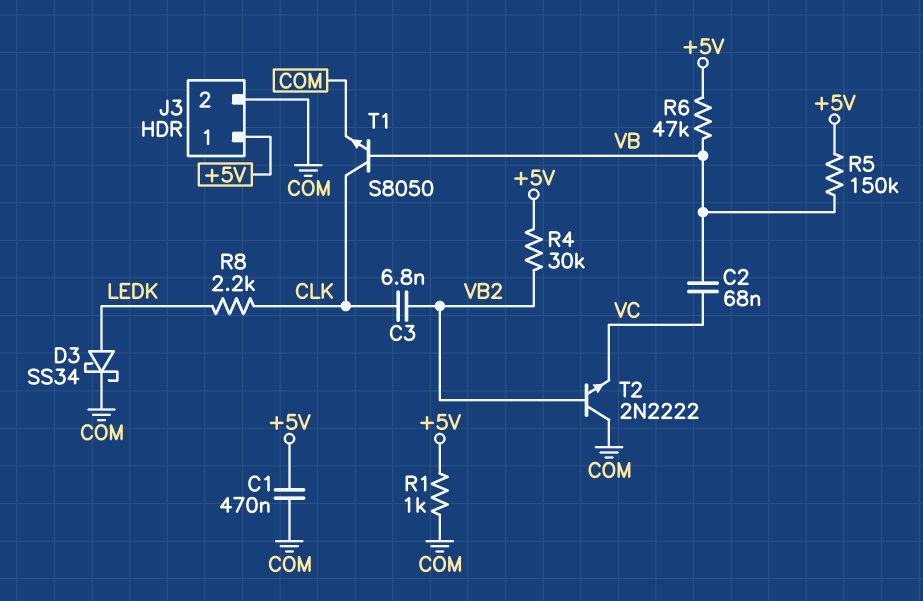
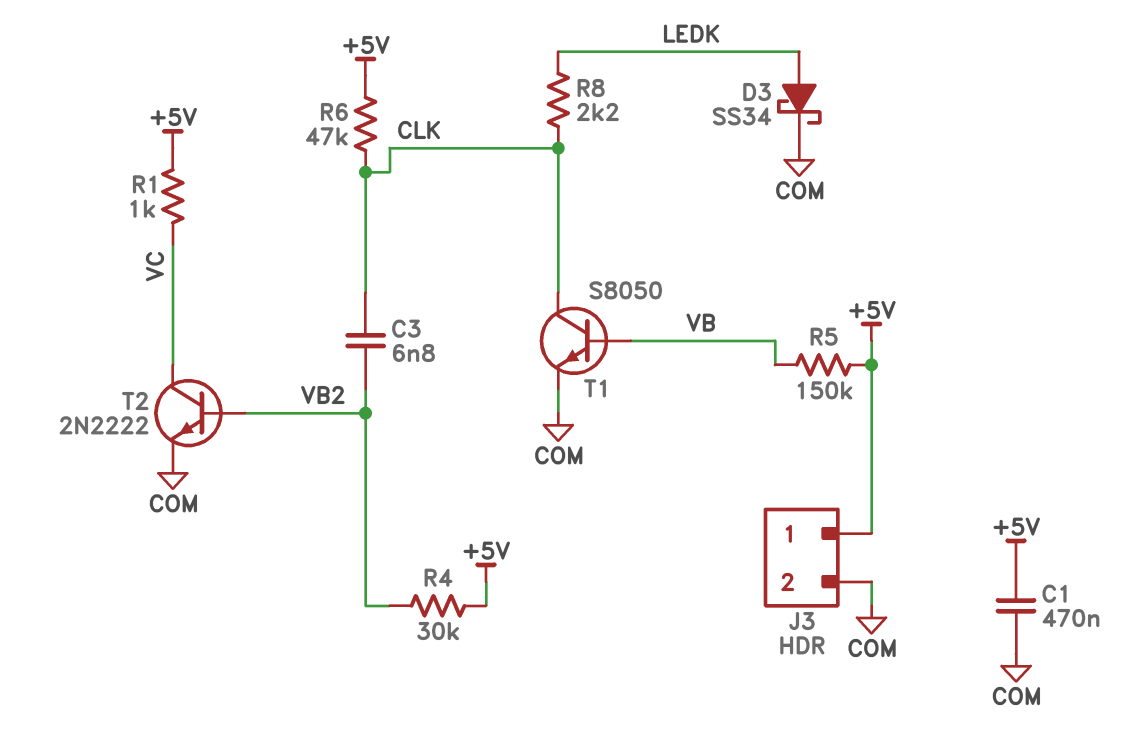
C2: 68nF (VB, VC) -> none
R1: 1k (+5V, COM) -> 1k (+5V, VC)
R6: 47k (+5V, VB) -> 47k (+5V, CLK)
T2: NPN 2N2222 (B VB2, C COM, E VC) -> NPN 2N2222 (B VB2, C VC, E COM)

